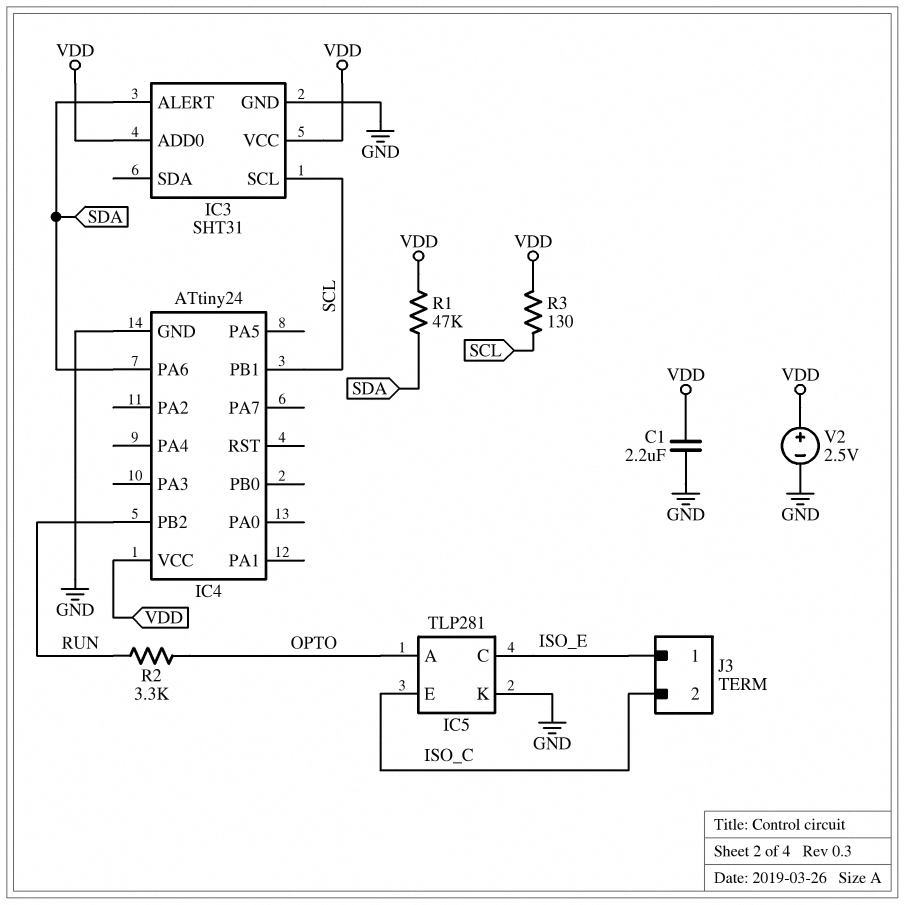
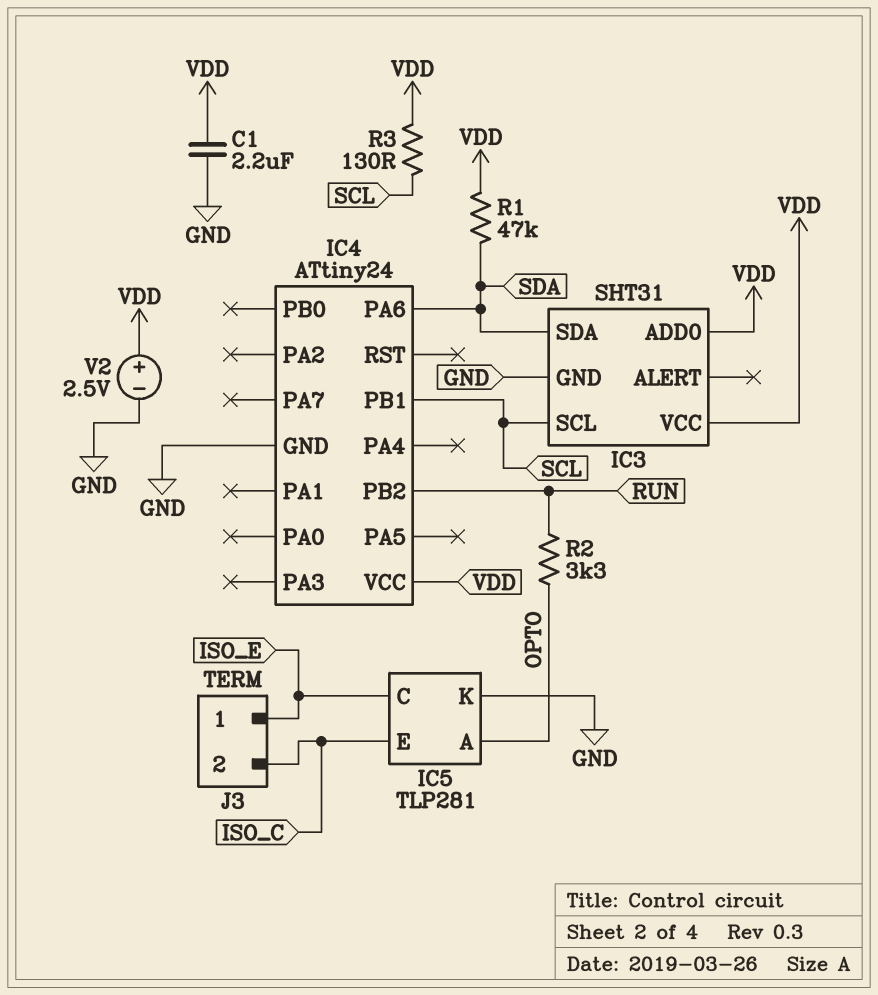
IC3 pin ALERT: SDA -> none
IC3 pin SDA: none -> SDA

